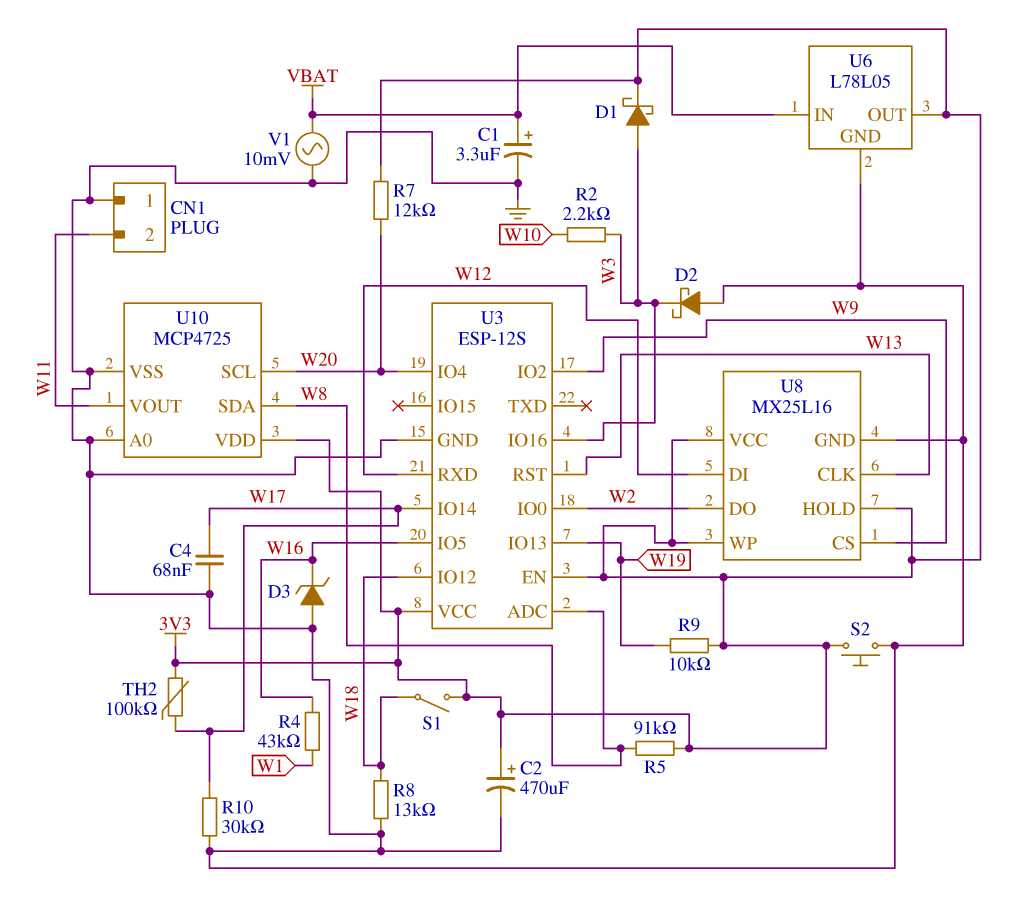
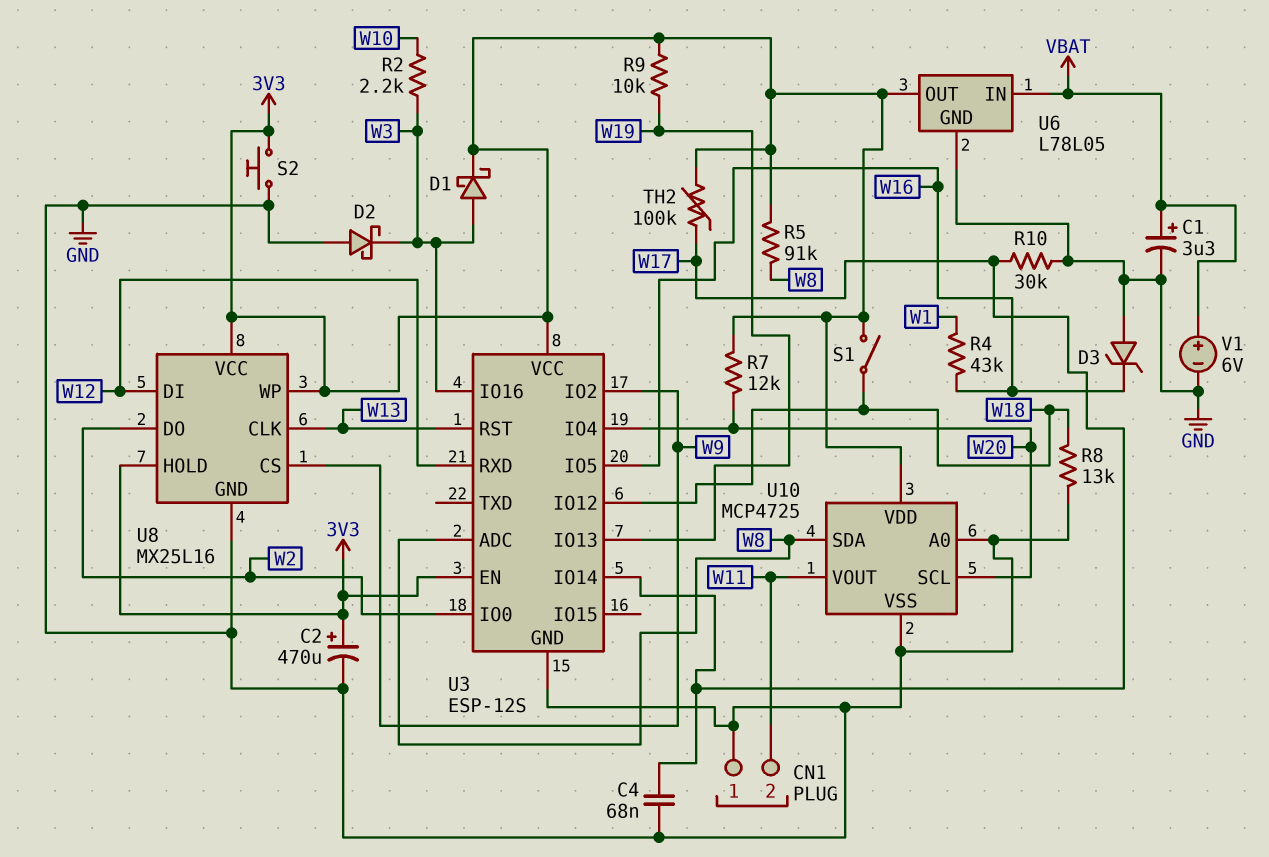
V1: AC 10mV (GND, VBAT) -> 6V (plus VBAT, minus GND)

